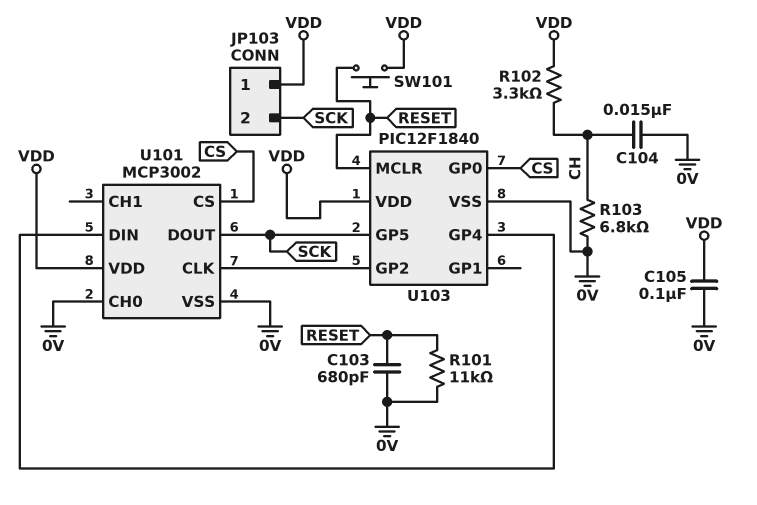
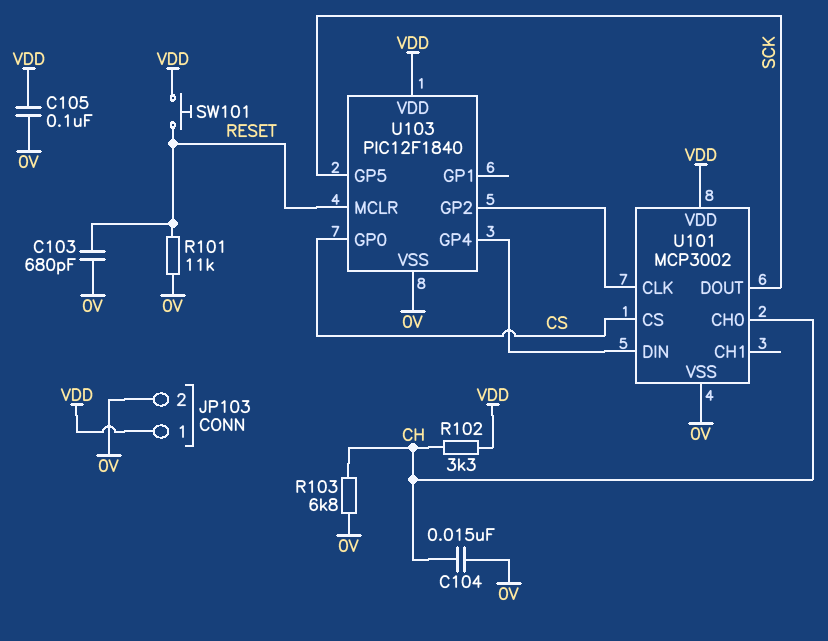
JP103 pin 2: SCK -> 0V
U101 pin CH0: 0V -> CH

